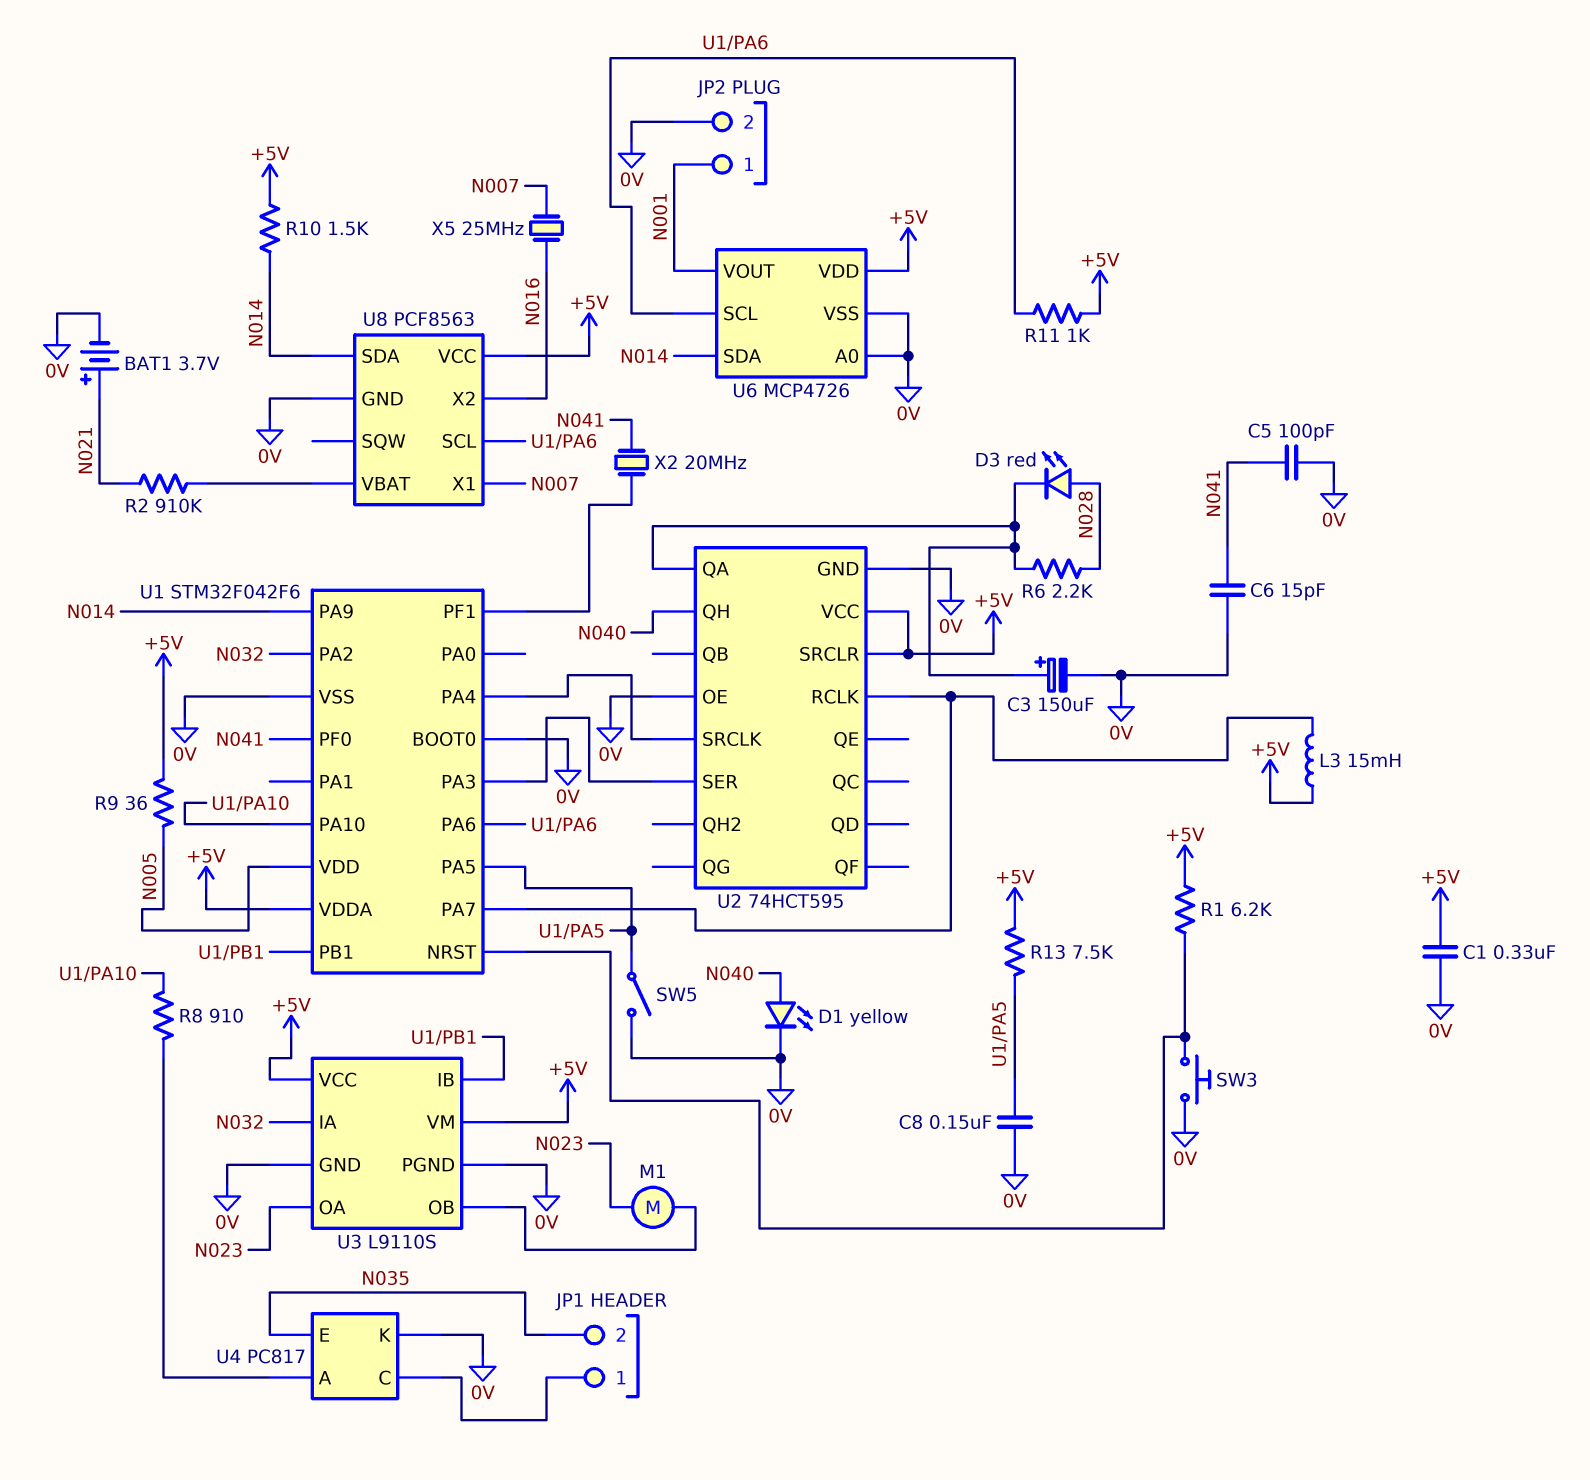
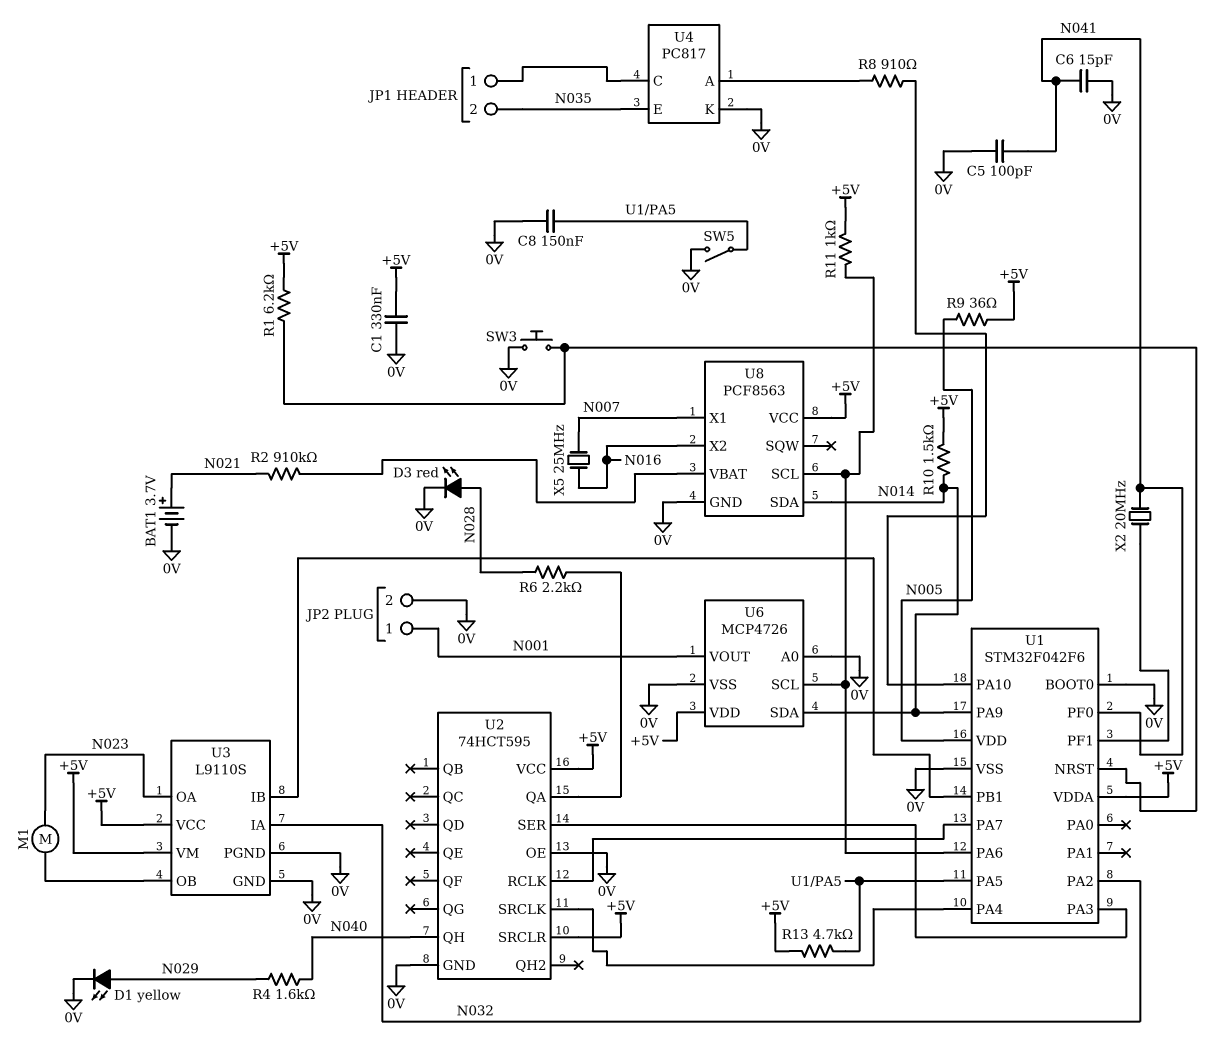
C3: 150uF (plus U2/QA, minus 0V) -> none
D1: LED yellow (A N040, K 0V) -> LED yellow (A N029, K 0V)
D3: LED red (A N028, K U2/QA) -> LED red (A N028, K 0V)
L3: 15mH (+5V, U1/PA7) -> none
R4: none -> 1.6k (N029, N040)
R13: 7.5k (+5V, U1/PA5) -> 4.7k (+5V, U1/PA5)

